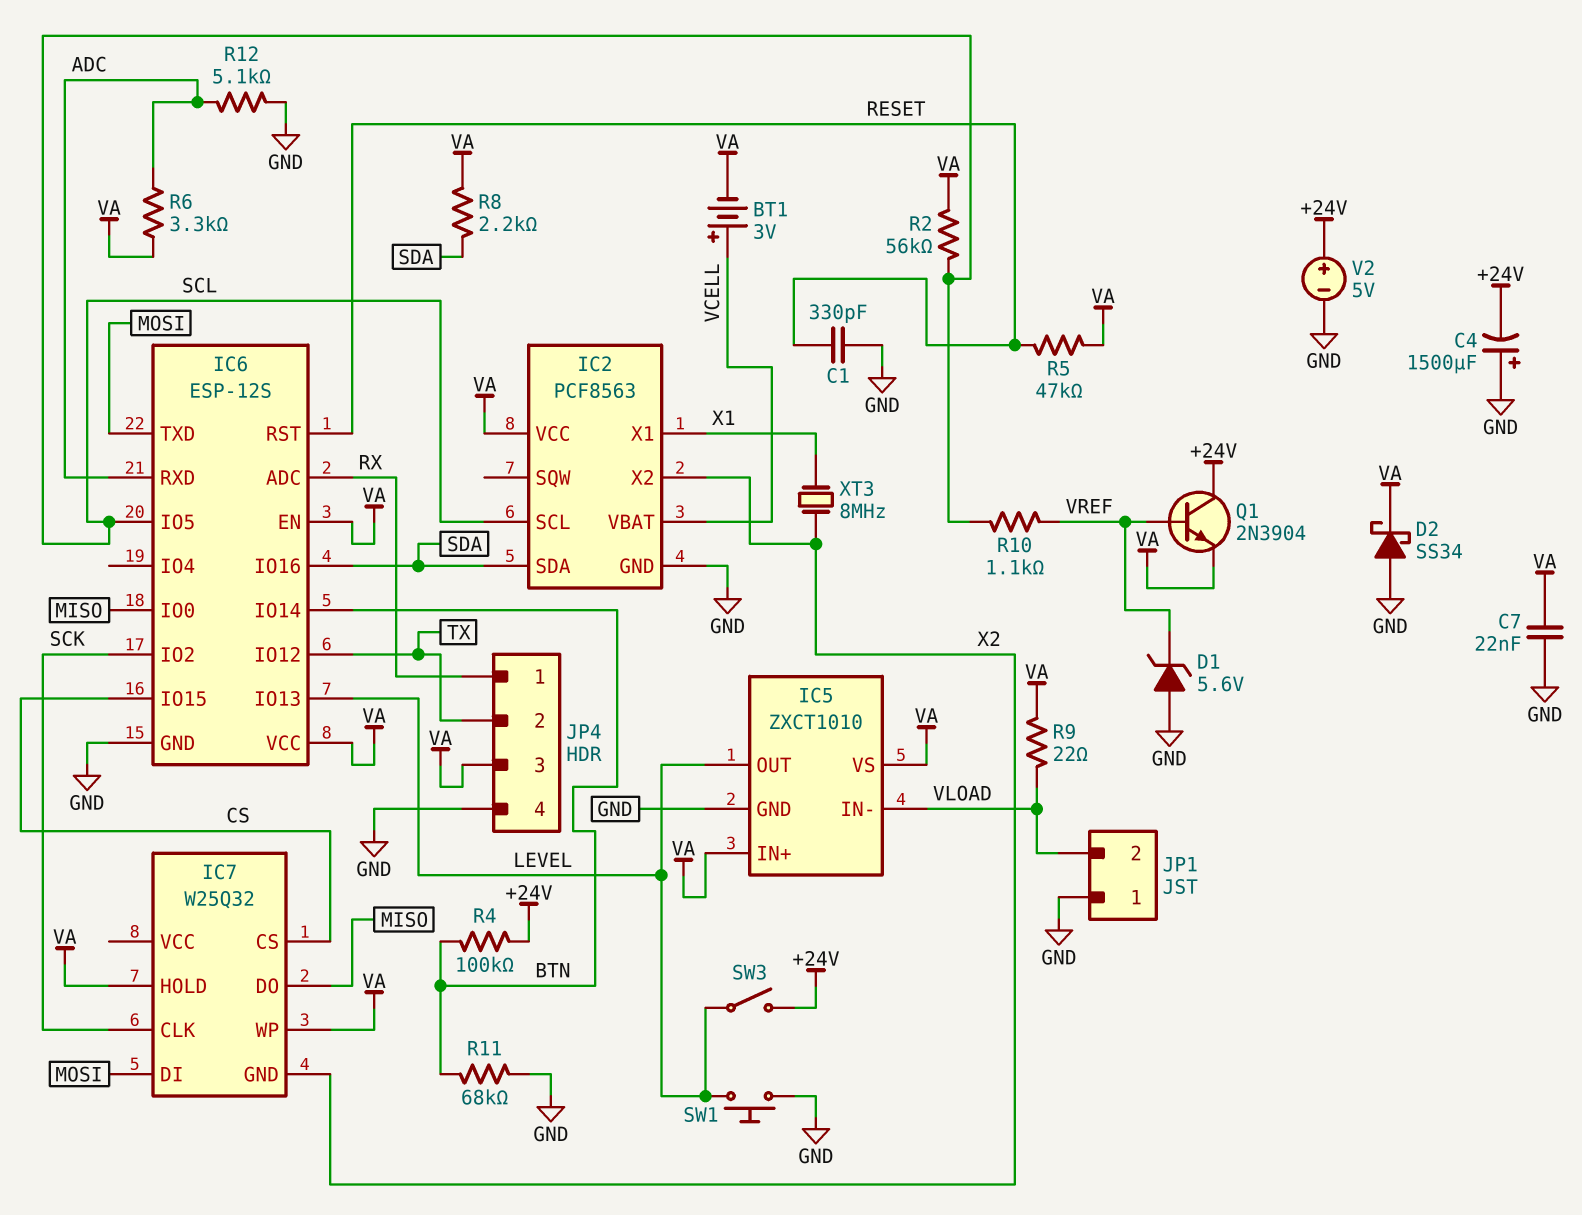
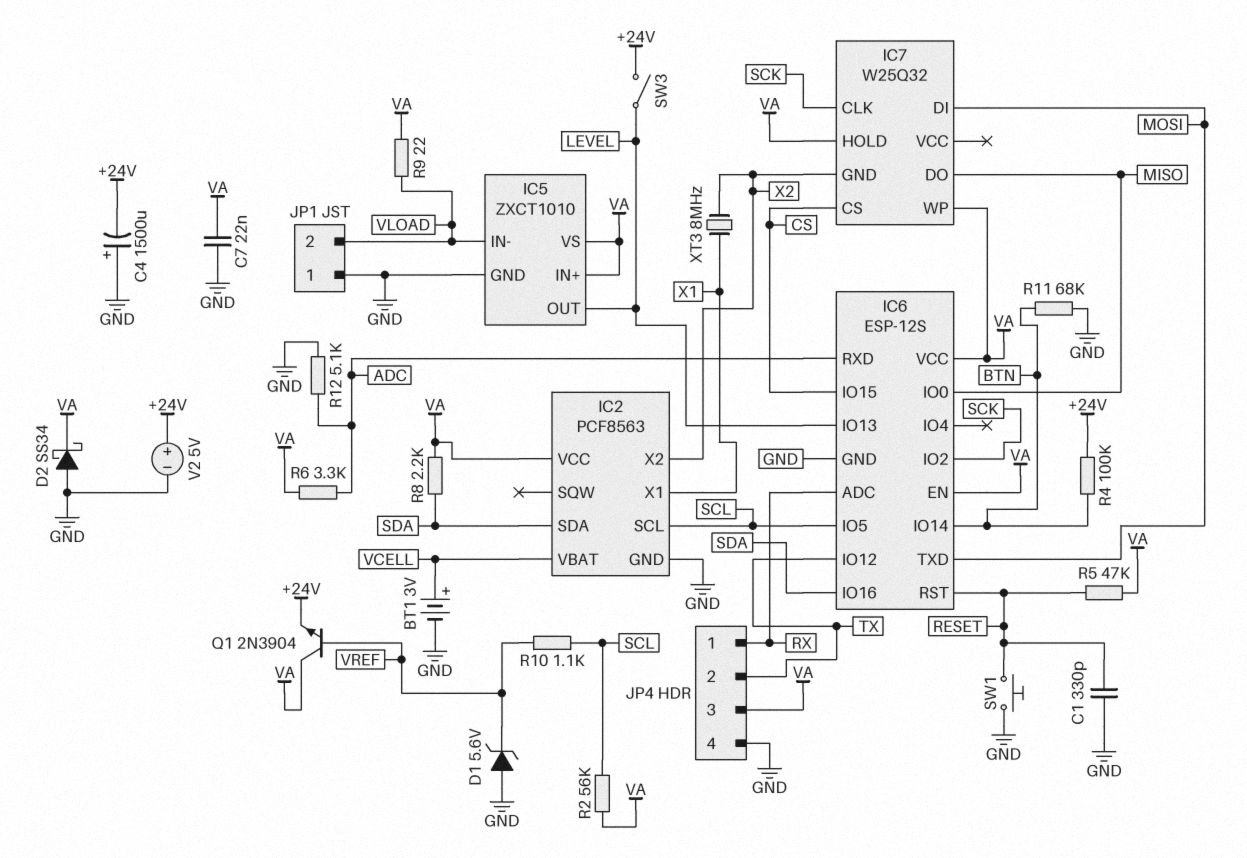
BT1: 3V (plus VCELL, minus VA) -> 3V (plus VCELL, minus GND)
Q1: NPN 2N3904 (B VREF, C +24V, E VA) -> NPN 2N3904 (B VREF, C VA, E +24V)
SW1: button (GND, LEVEL) -> button (GND, RESET)

